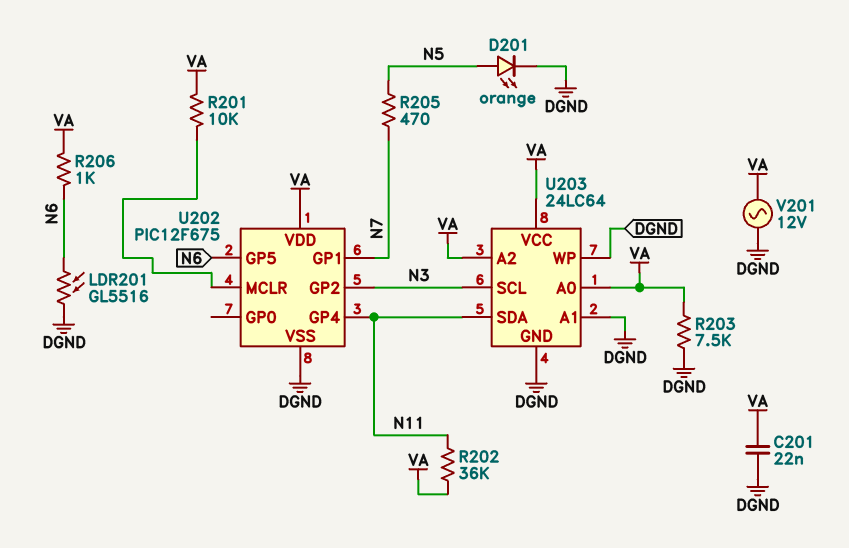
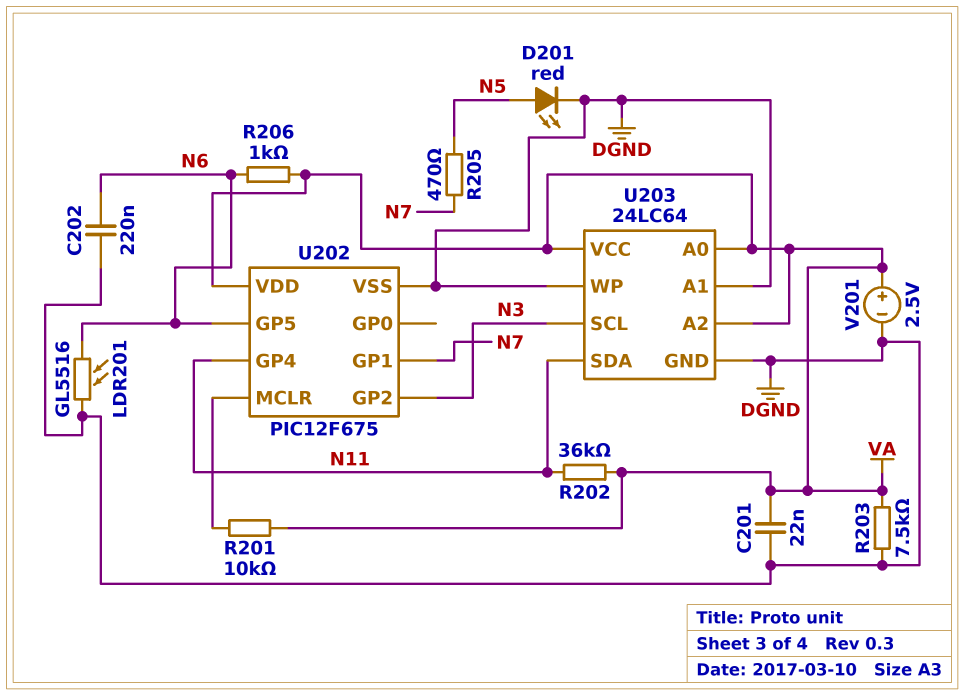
C202: none -> 220nF (DGND, N6)
D201: LED orange (A N5, K DGND) -> LED red (A N5, K DGND)
V201: AC 12V (DGND, VA) -> 2.5V (plus VA, minus DGND)

